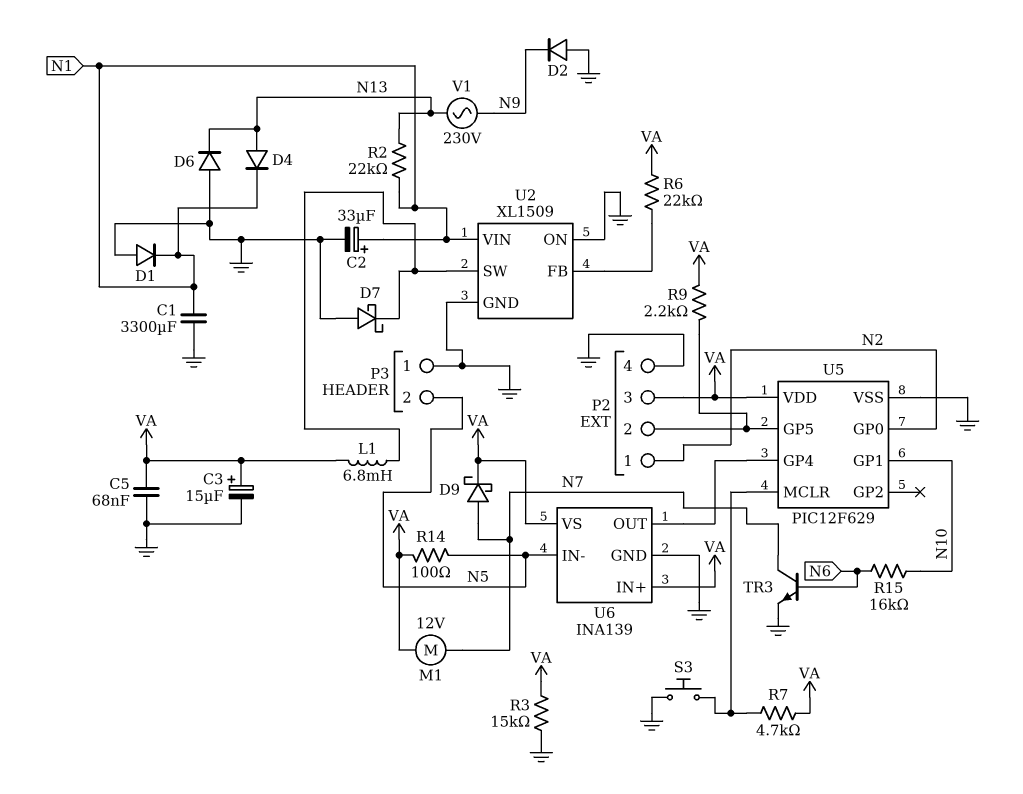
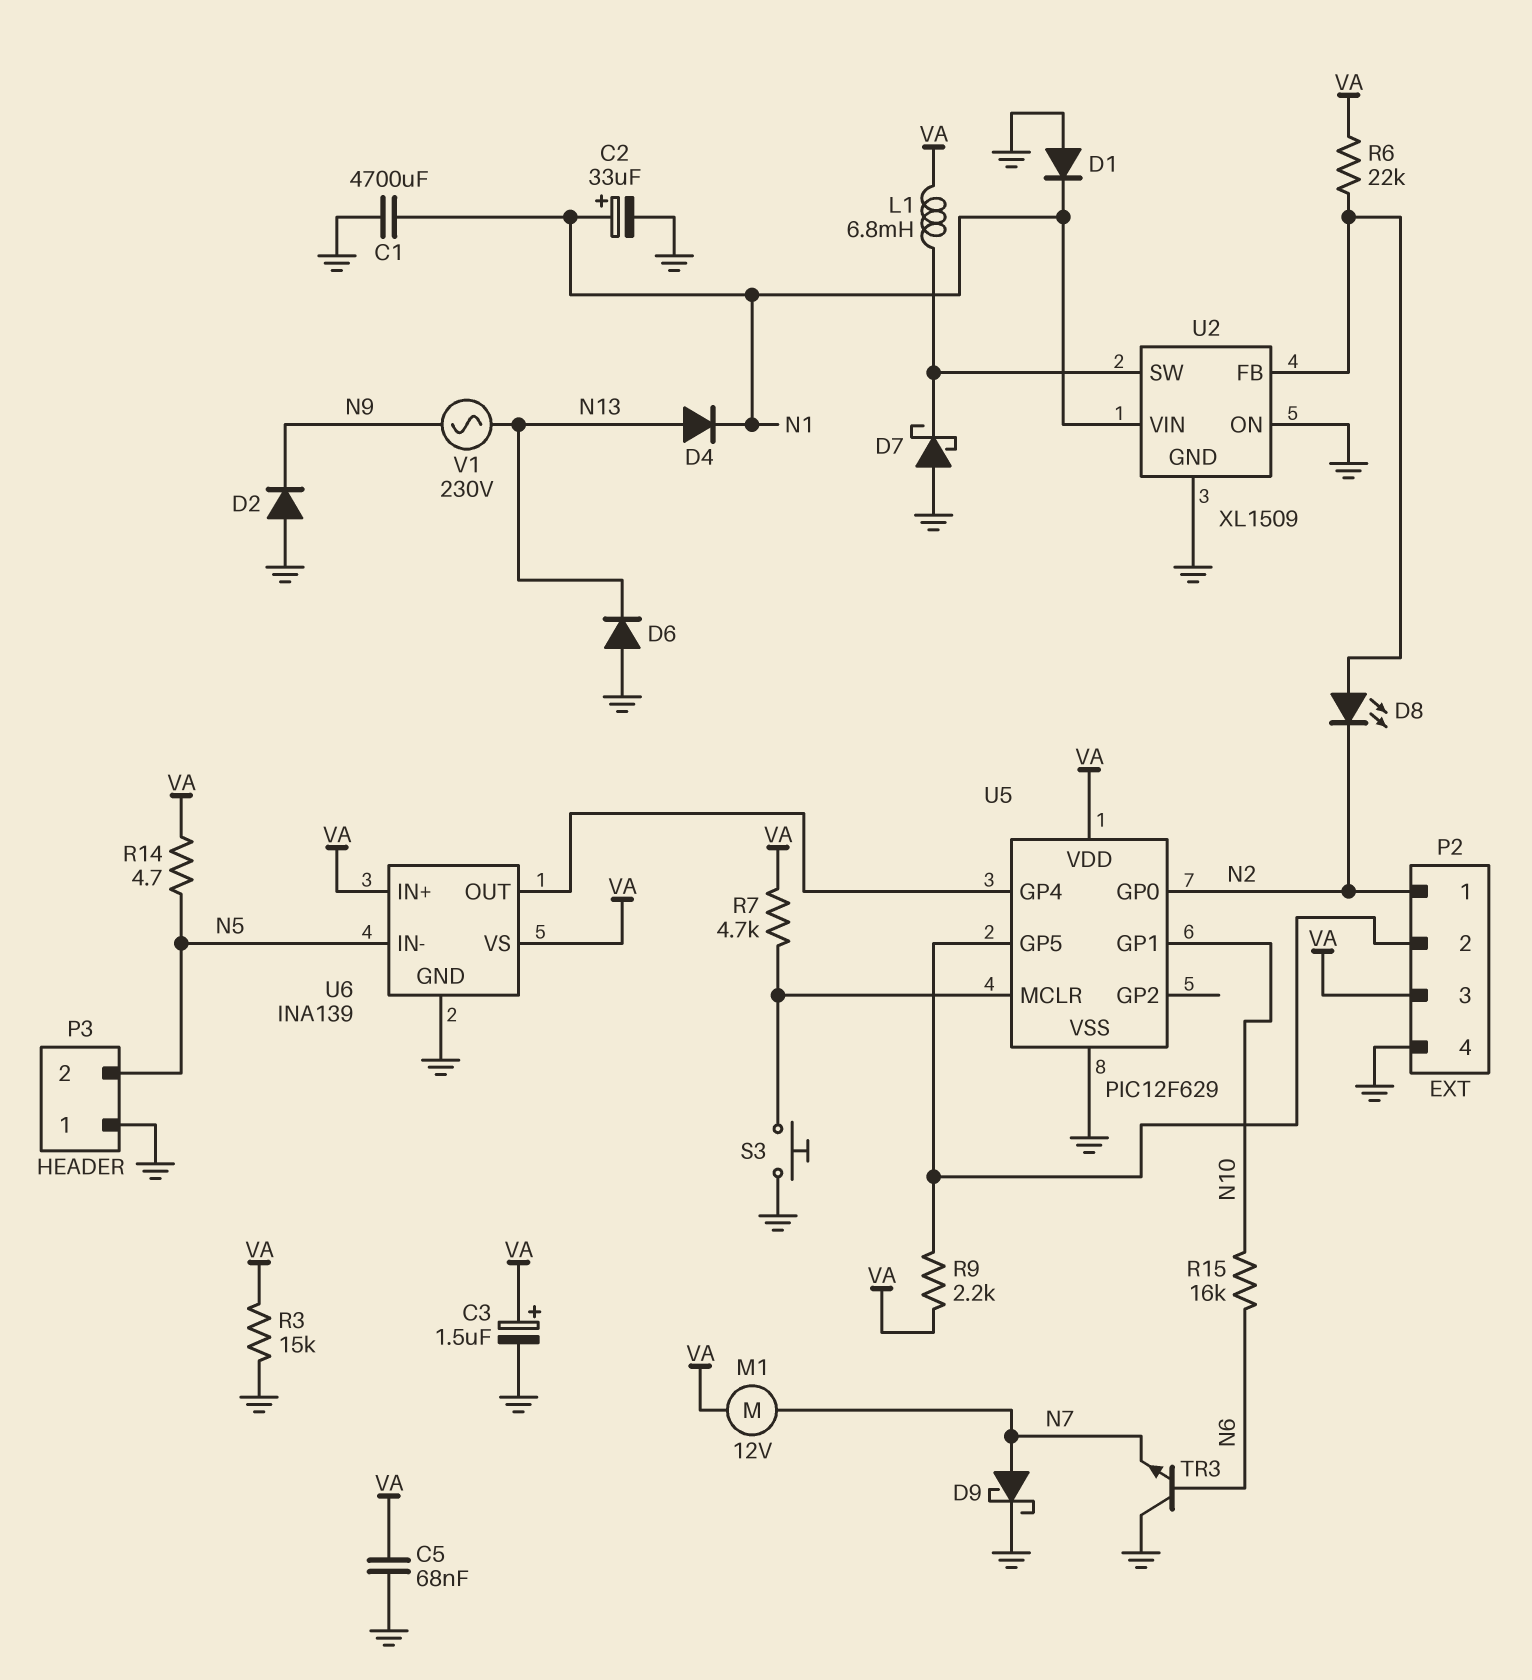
C1: 3300uF (GND, N1) -> 4700uF (GND, N1)
C3: 15uF (plus VA, minus GND) -> 1.5uF (plus VA, minus GND)
D8: none -> LED (A U2/FB, K N2)
D9: schottky (A N7, K VA) -> schottky (A N7, K GND)
R2: 22k (N1, N13) -> none
R14: 100 (N5, VA) -> 4.7 (N5, VA)
TR3: NPN (B N6, C N7, E GND) -> NPN (B N6, C GND, E N7)

